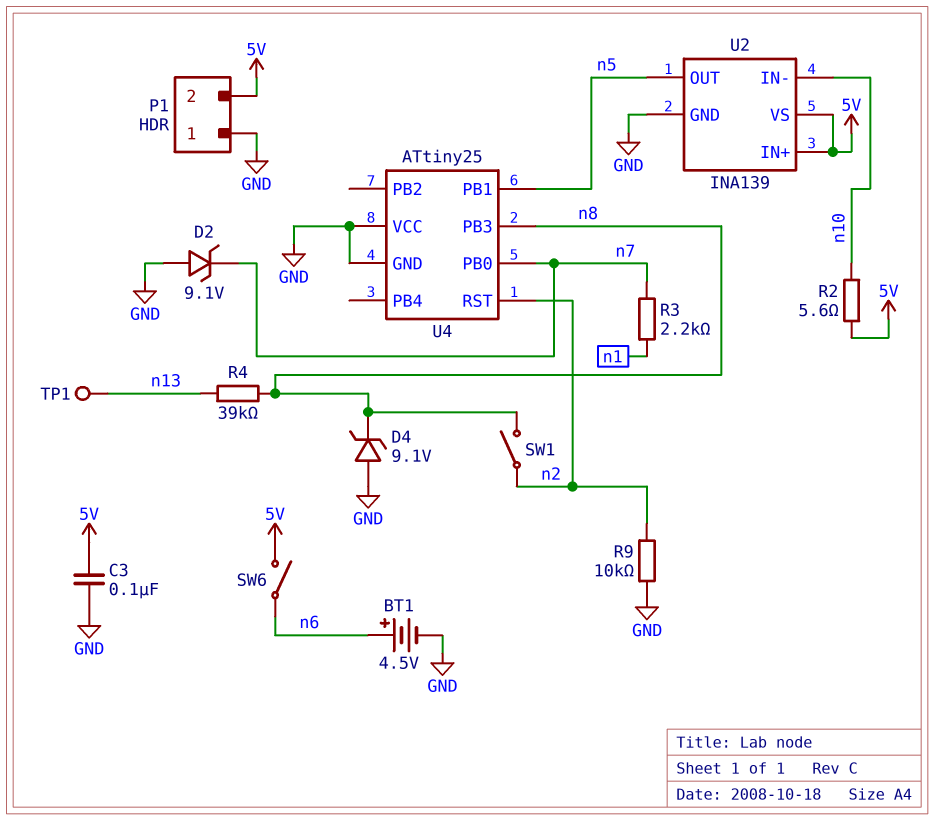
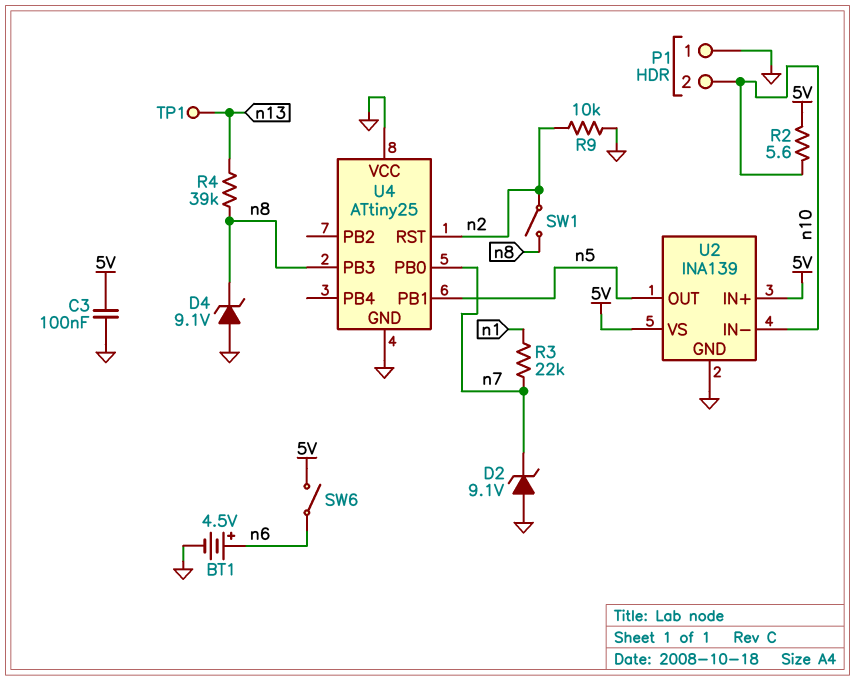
P1 pin 2: 5V -> n10
R3: 2.2k (n1, n7) -> 22k (n1, n7)

